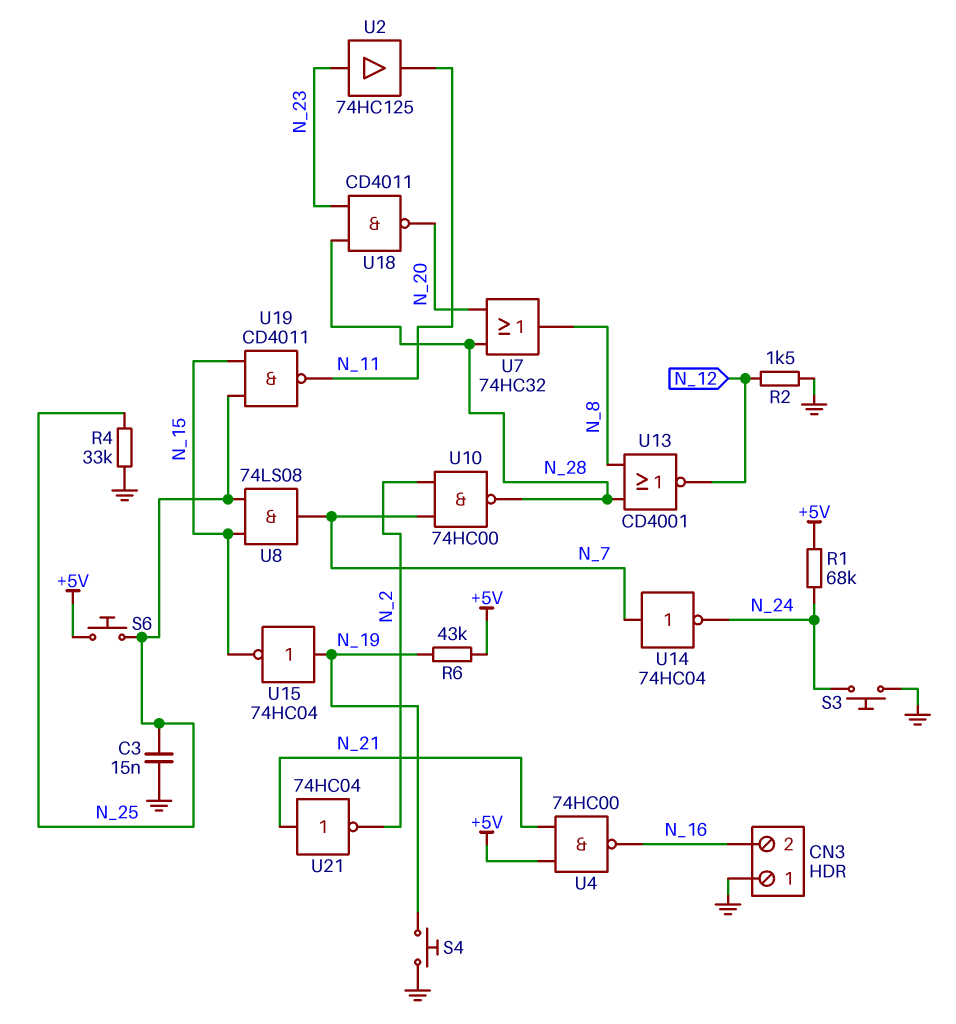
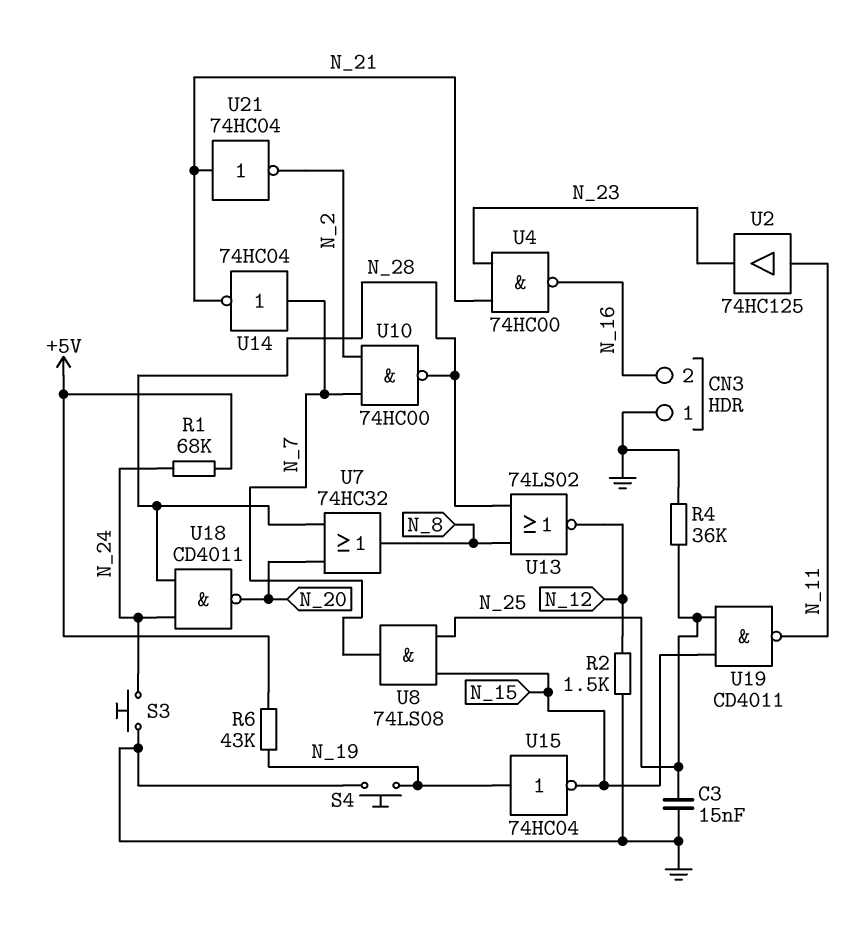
R4: 33k (GND, N_25) -> 36k (GND, N_25)
S6: button (+5V, N_25) -> none
U2: buffer 74HC125 (in N_23, out N_11) -> buffer 74HC125 (in N_11, out N_23)
U4: NAND 74HC00 (in +5V, in N_21, out N_16) -> NAND 74HC00 (in N_21, in N_23, out N_16)
U13: NOR CD4001 (in N_8, in N_28, out N_12) -> NOR 74LS02 (in N_8, in N_28, out N_12)
U14: NOT 74HC04 (in N_7, out N_24) -> NOT 74HC04 (in N_7, out N_21)
U18: NAND CD4011 (in N_23, in N_28, out N_20) -> NAND CD4011 (in N_24, in N_28, out N_20)

